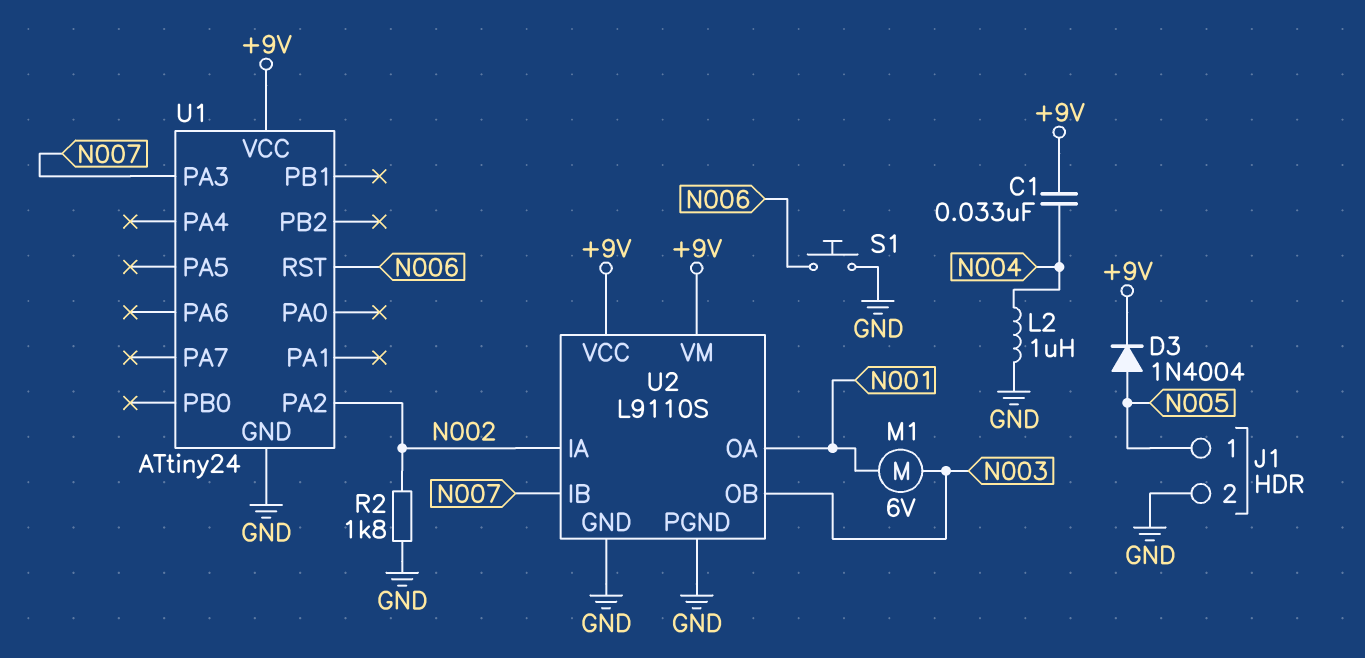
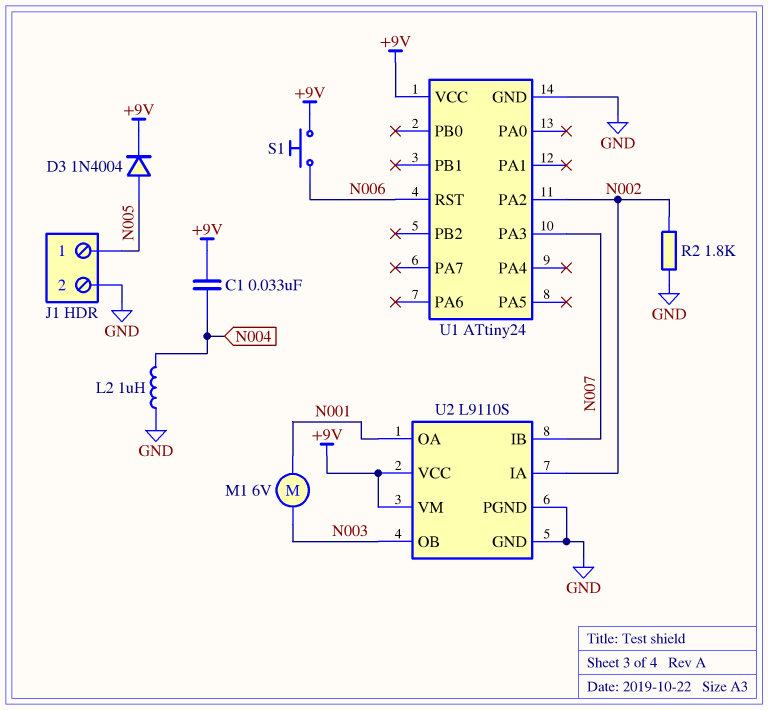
S1: button (GND, N006) -> button (+9V, N006)

